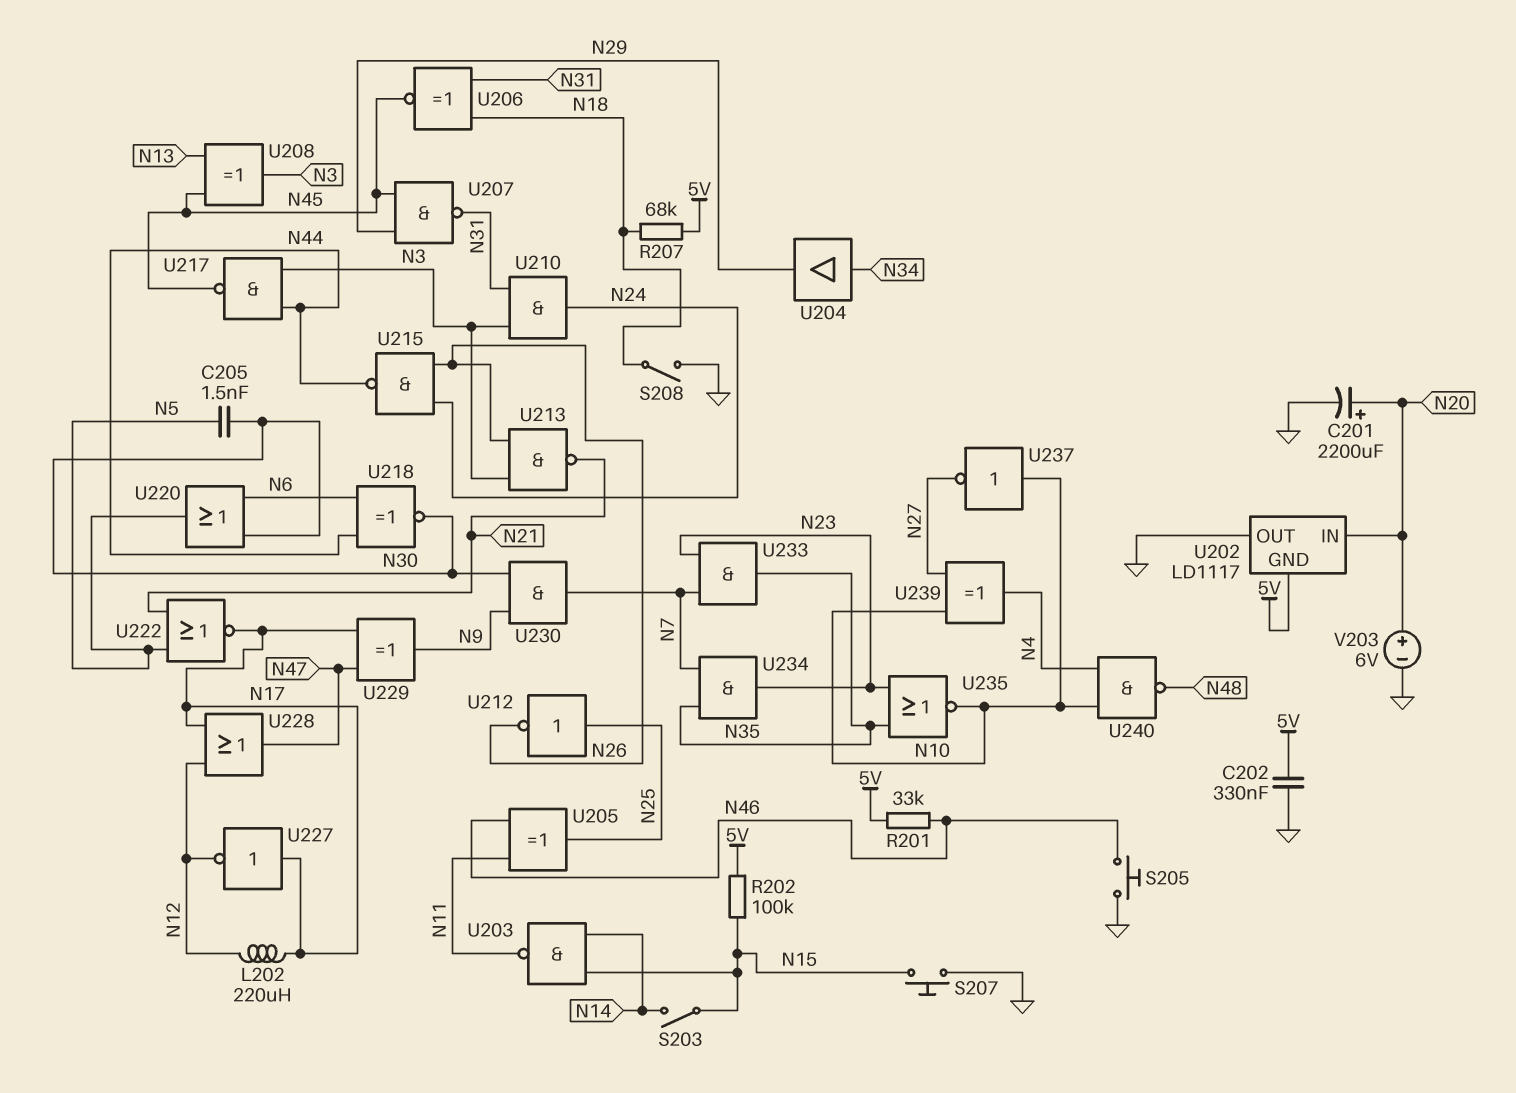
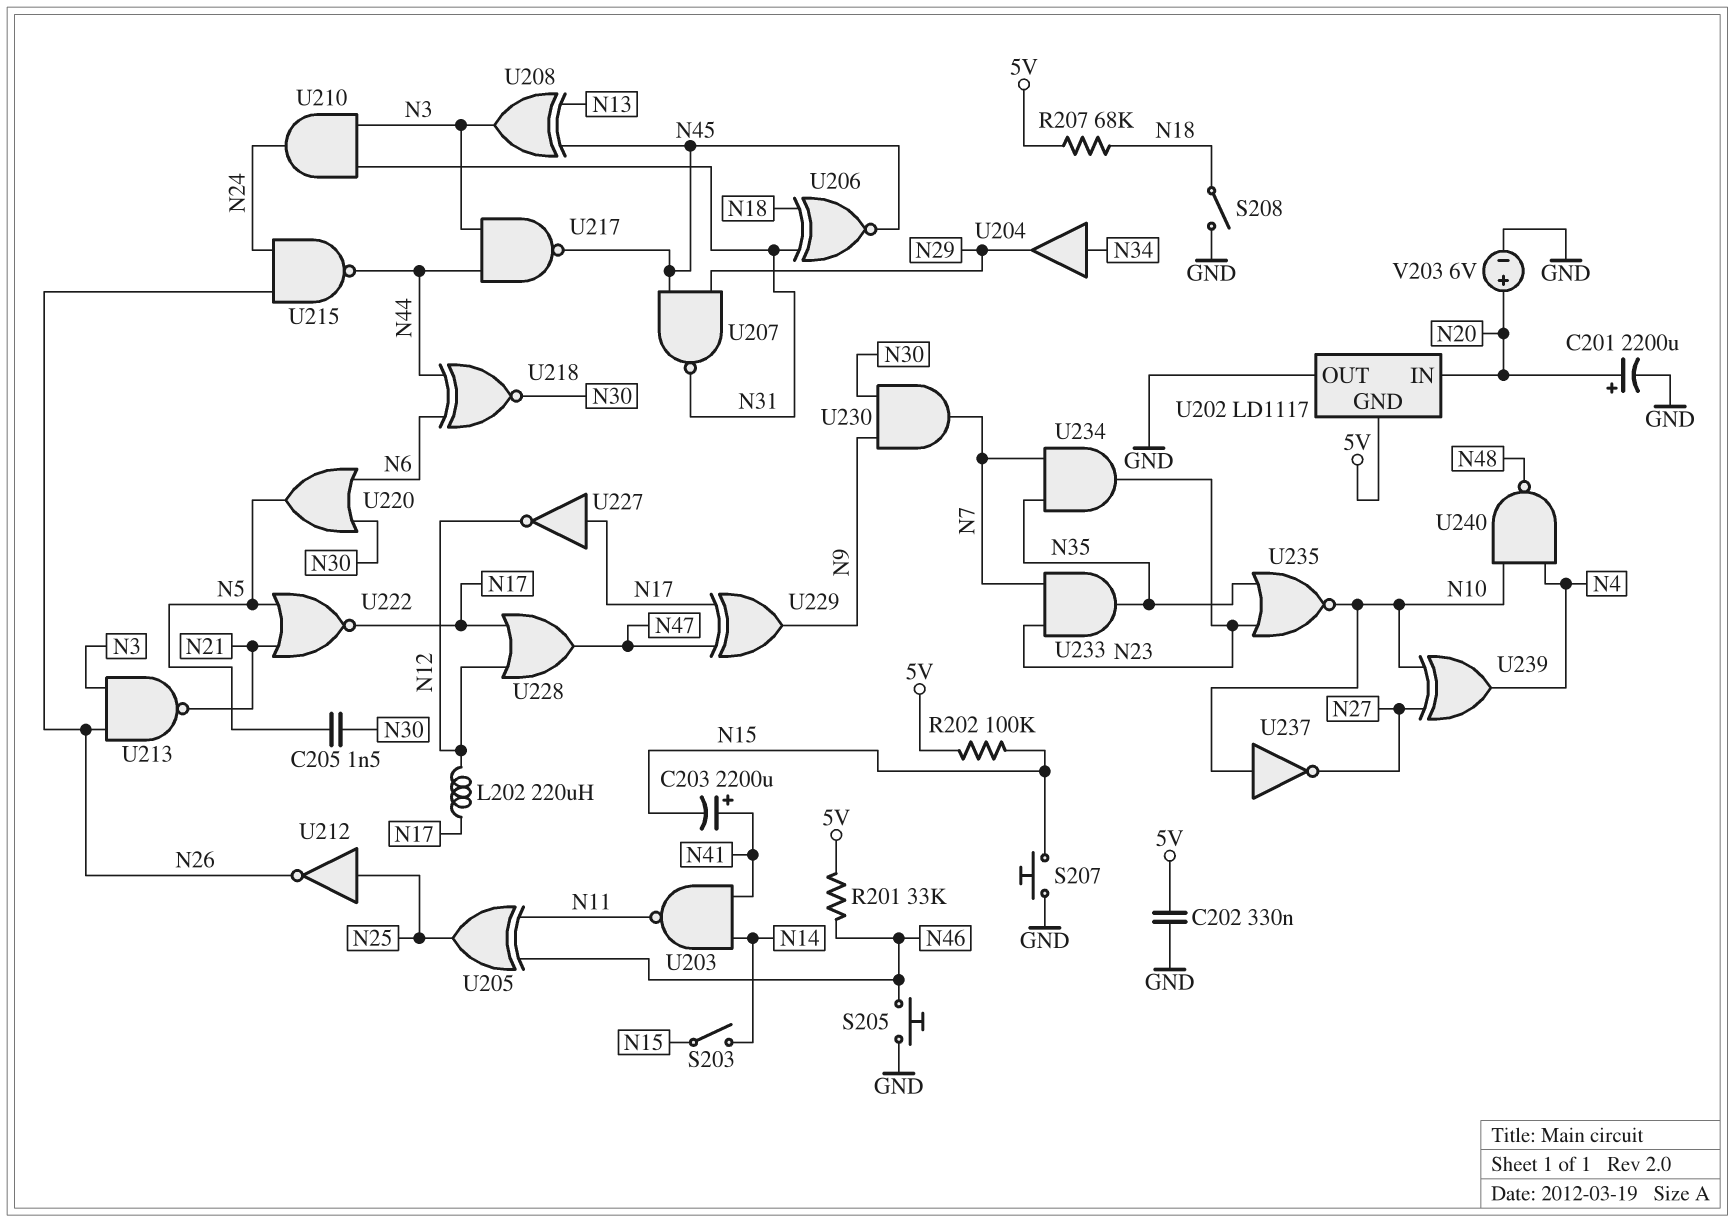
C203: none -> 2200uF (plus N41, minus N15)
U203: NAND (in N14, in N15, out N11) -> NAND (in N14, in N41, out N11)

